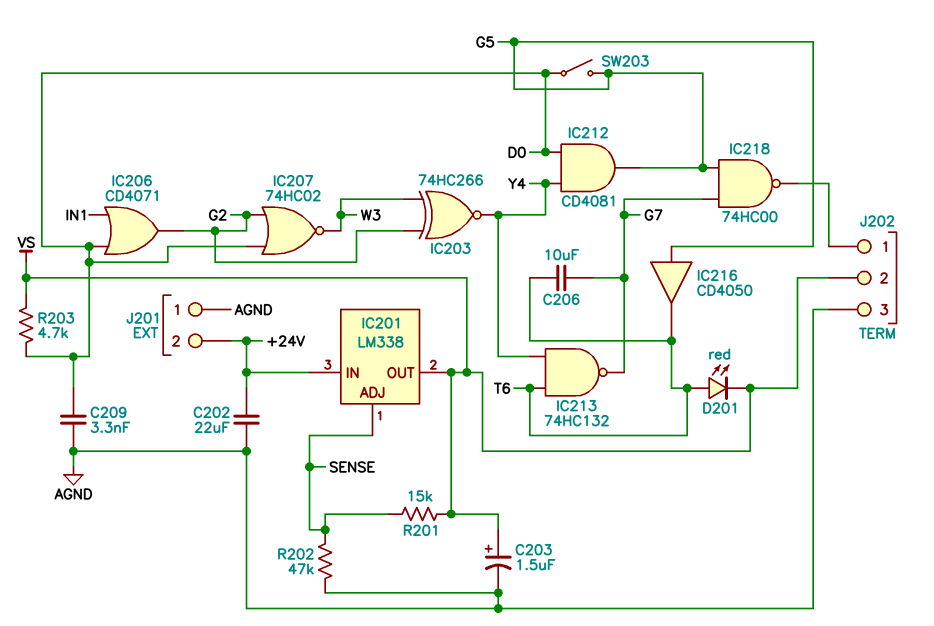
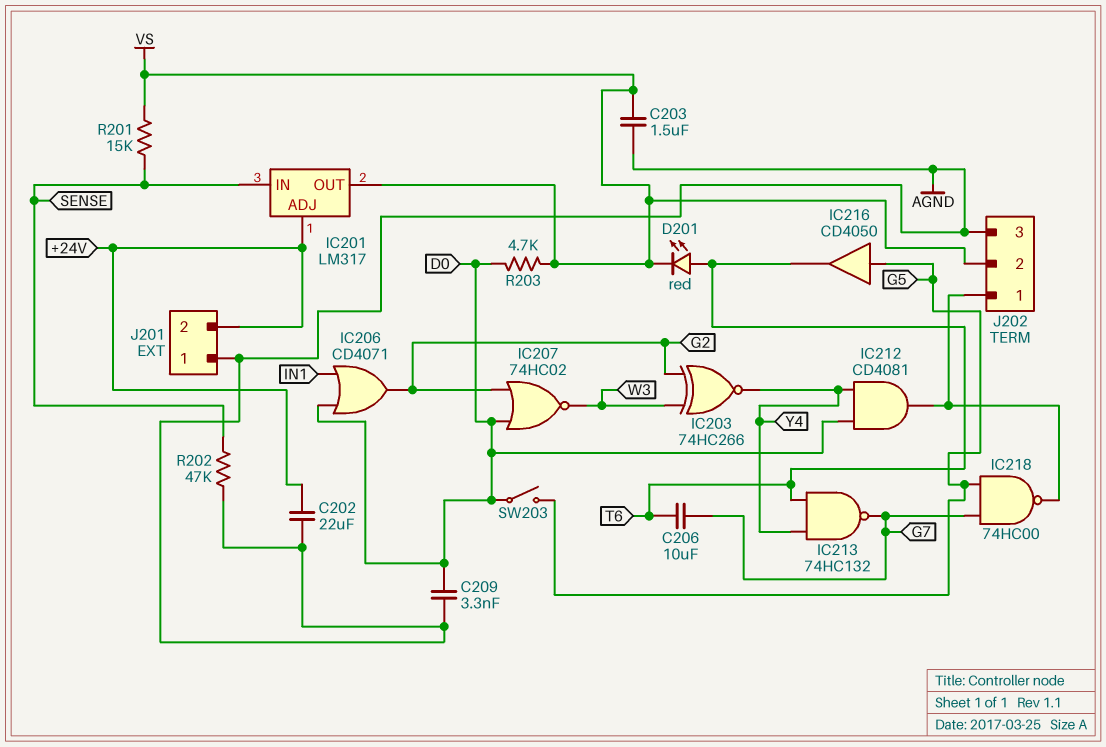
C203: 1.5uF (plus VS, minus AGND) -> 1.5uF (AGND, VS)
IC201: LM338 -> LM317
IC201 pin ADJ: SENSE -> +24V
IC201 pin IN: +24V -> SENSE
IC212: AND CD4081 (in D0, in Y4, out G5) -> AND CD4081 (in D0, in Y4, out J202/1)

